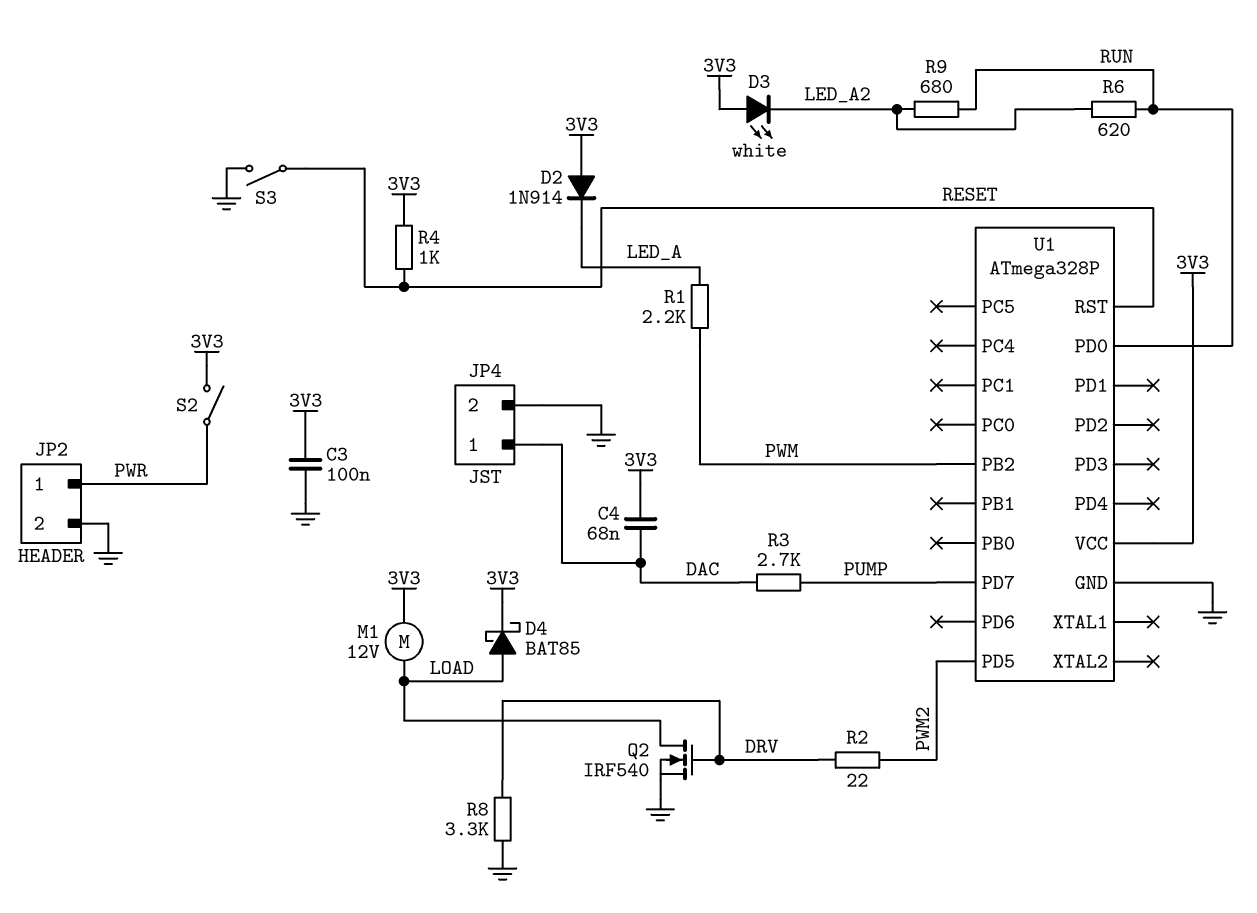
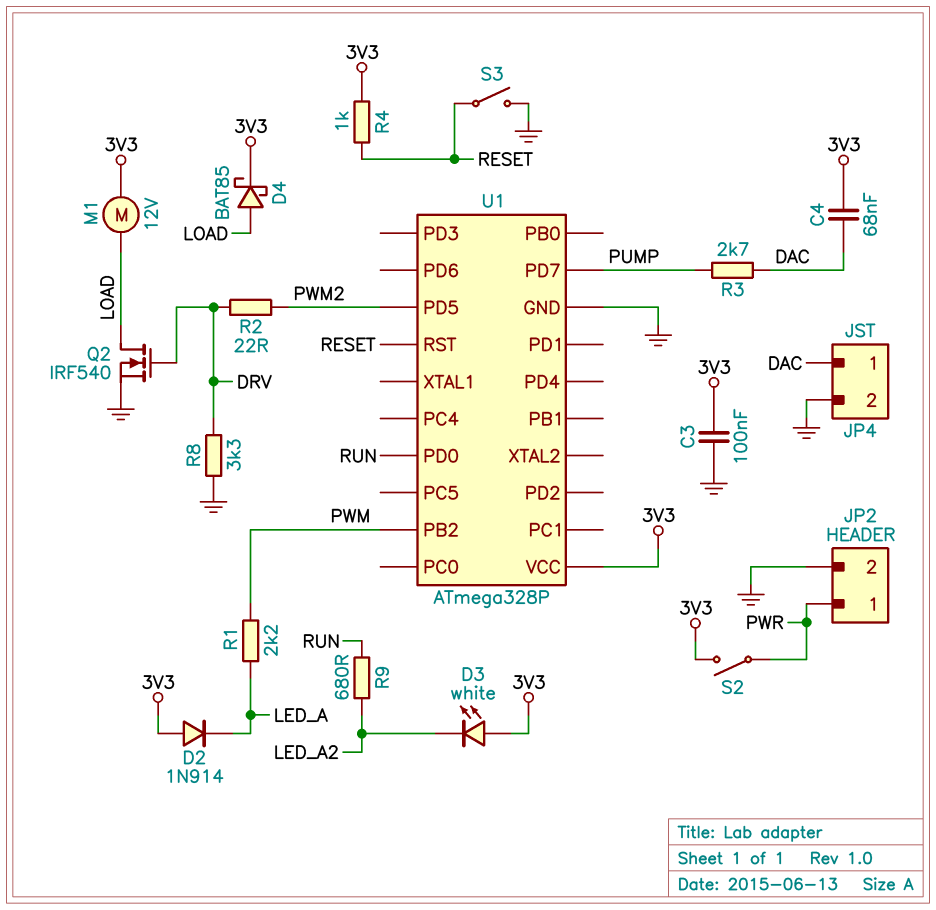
R6: 620 (LED_A2, RUN) -> none

